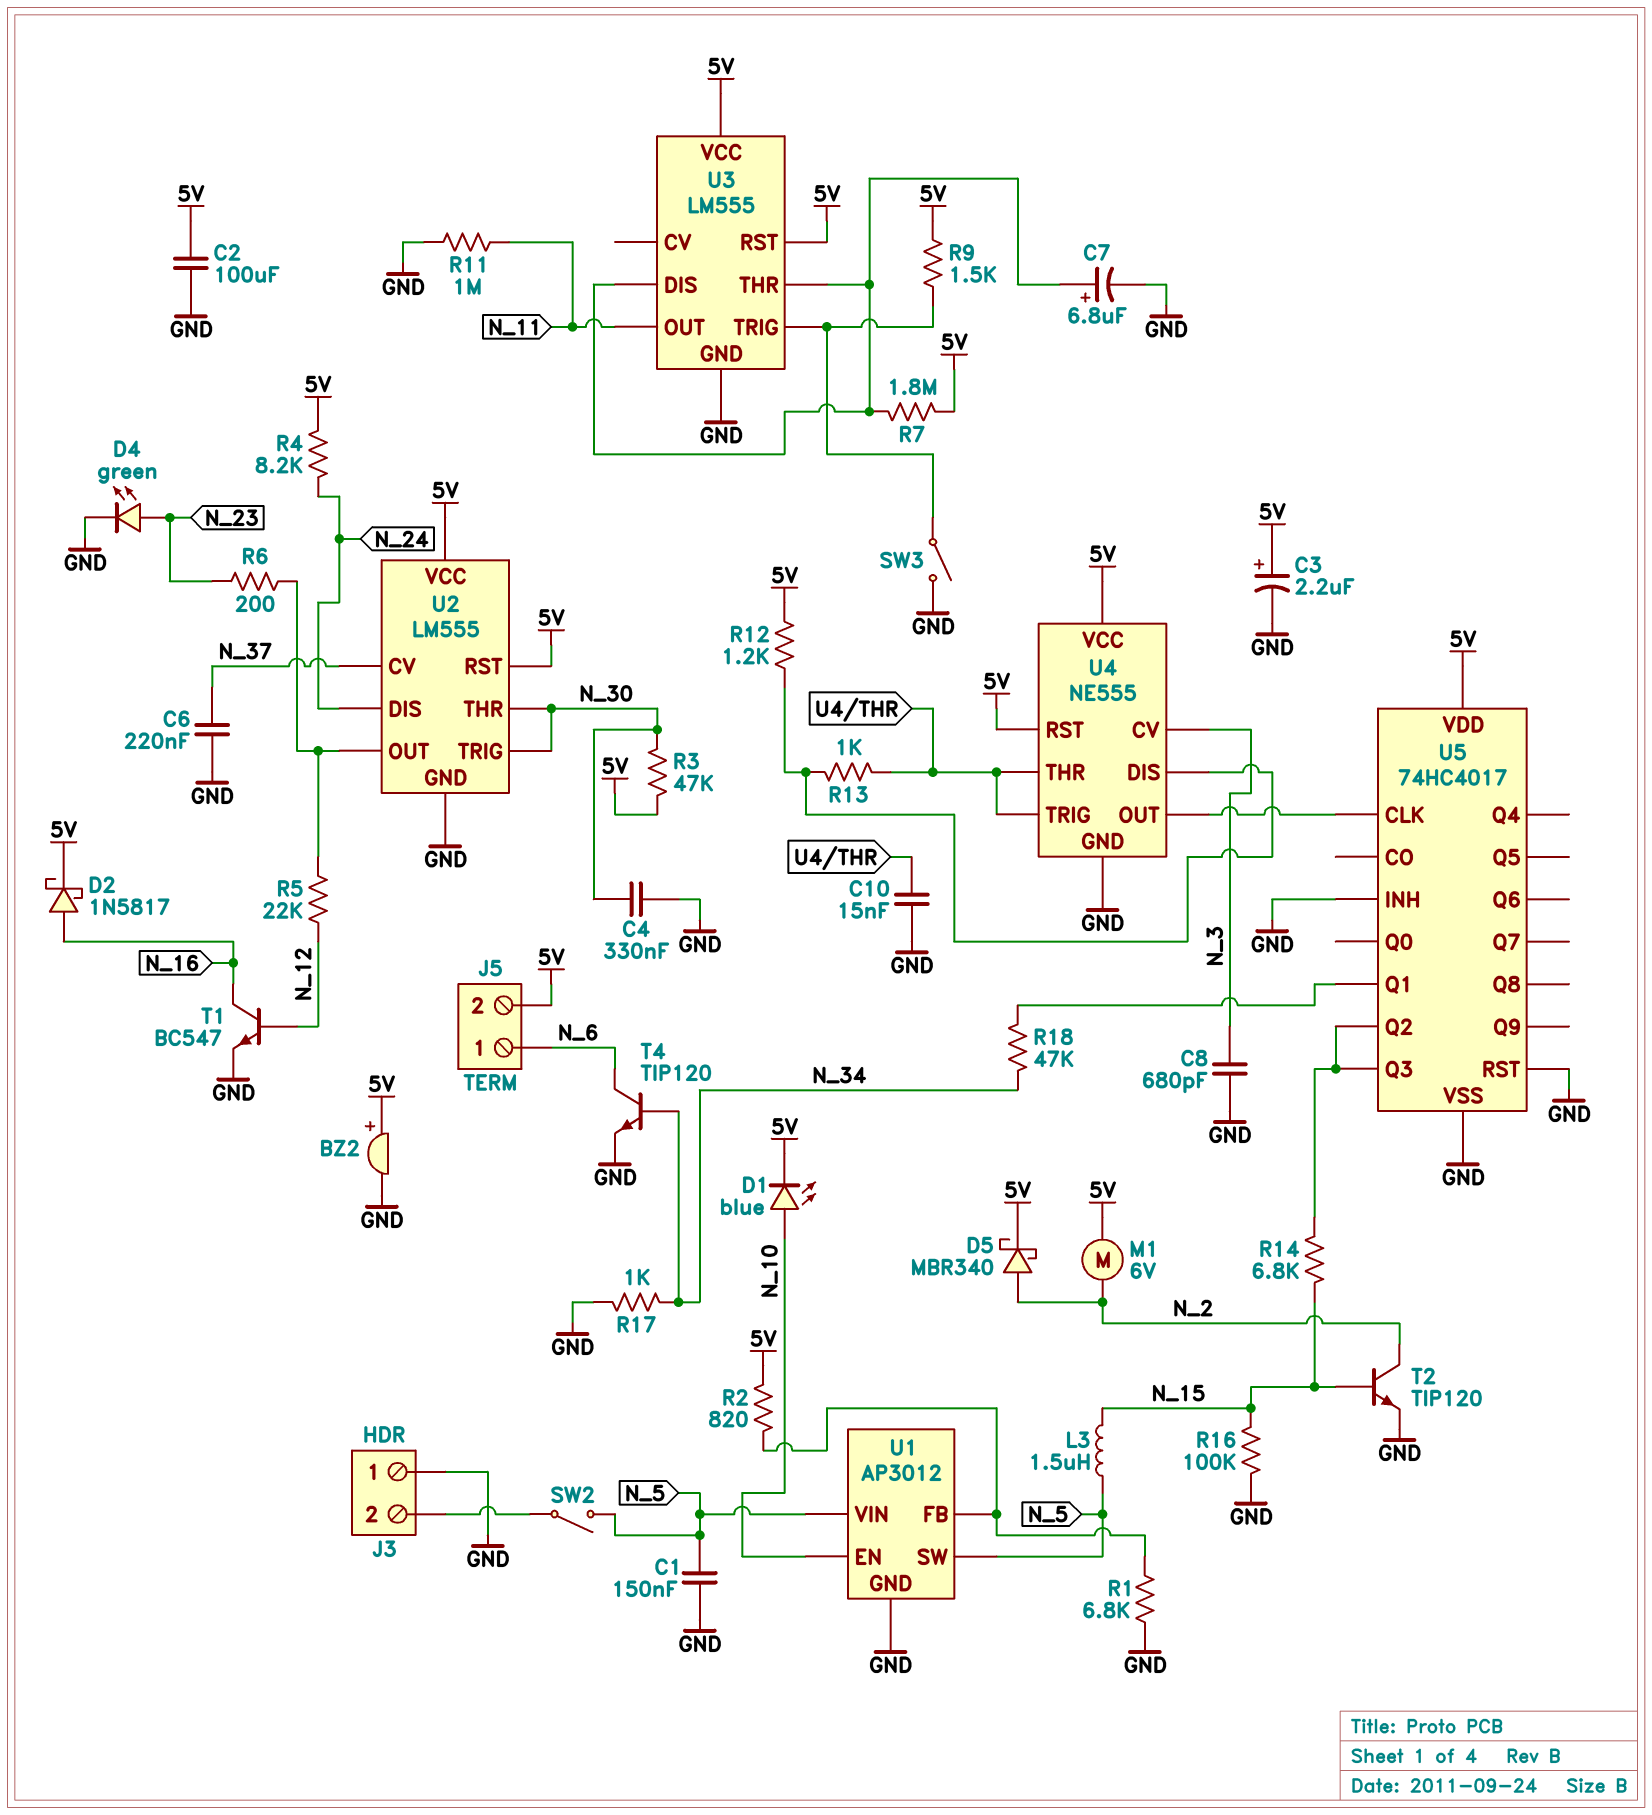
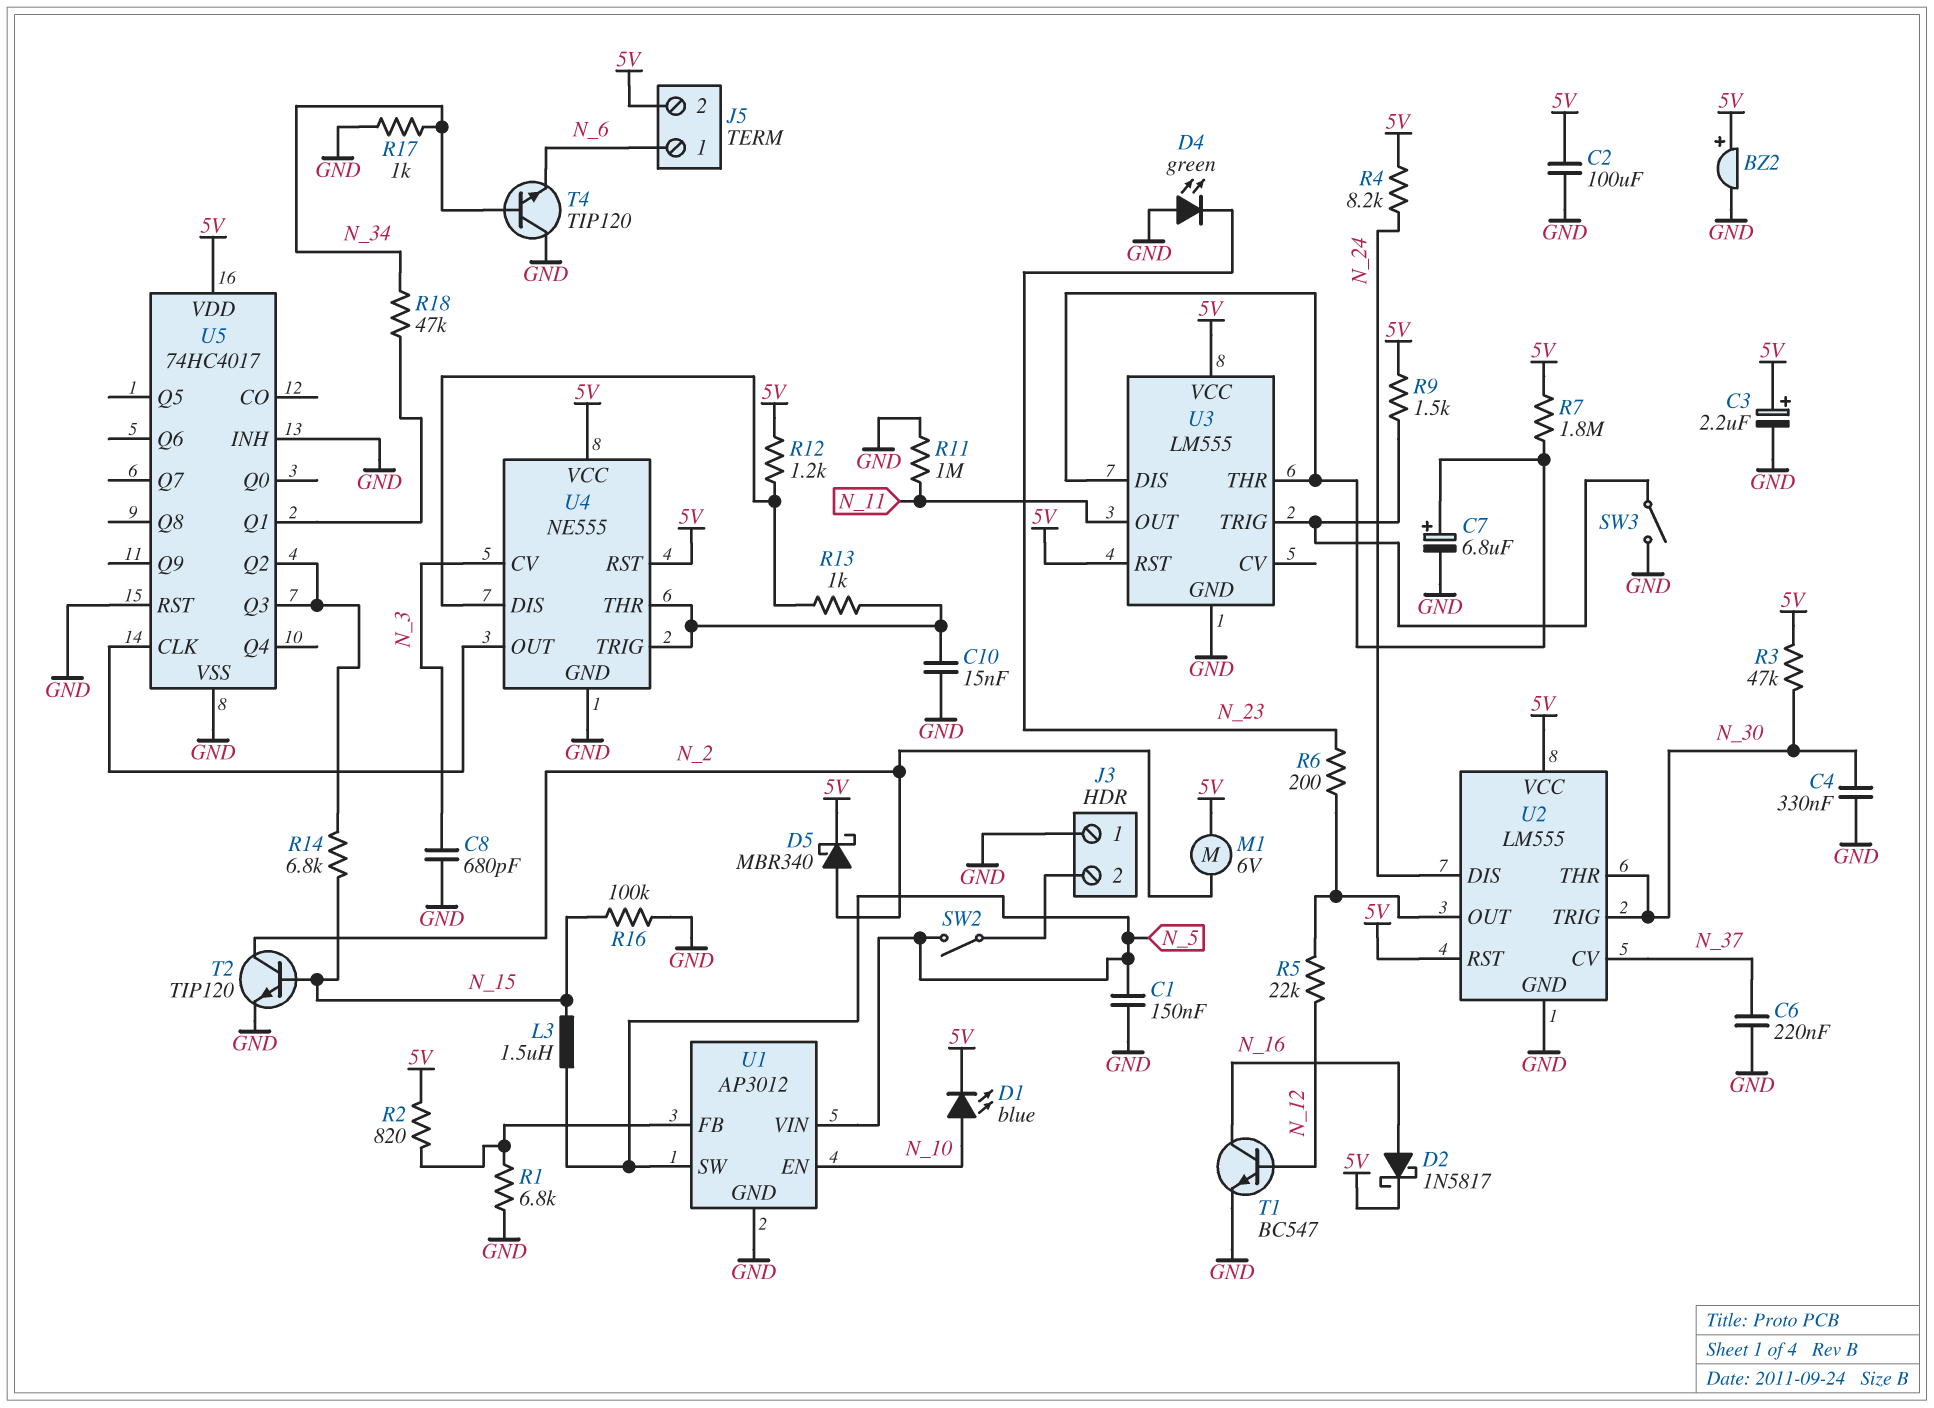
D4: LED green (A N_23, K GND) -> LED green (A GND, K N_23)
T4: NPN TIP120 (B N_34, C N_6, E GND) -> NPN TIP120 (B N_34, C GND, E N_6)

